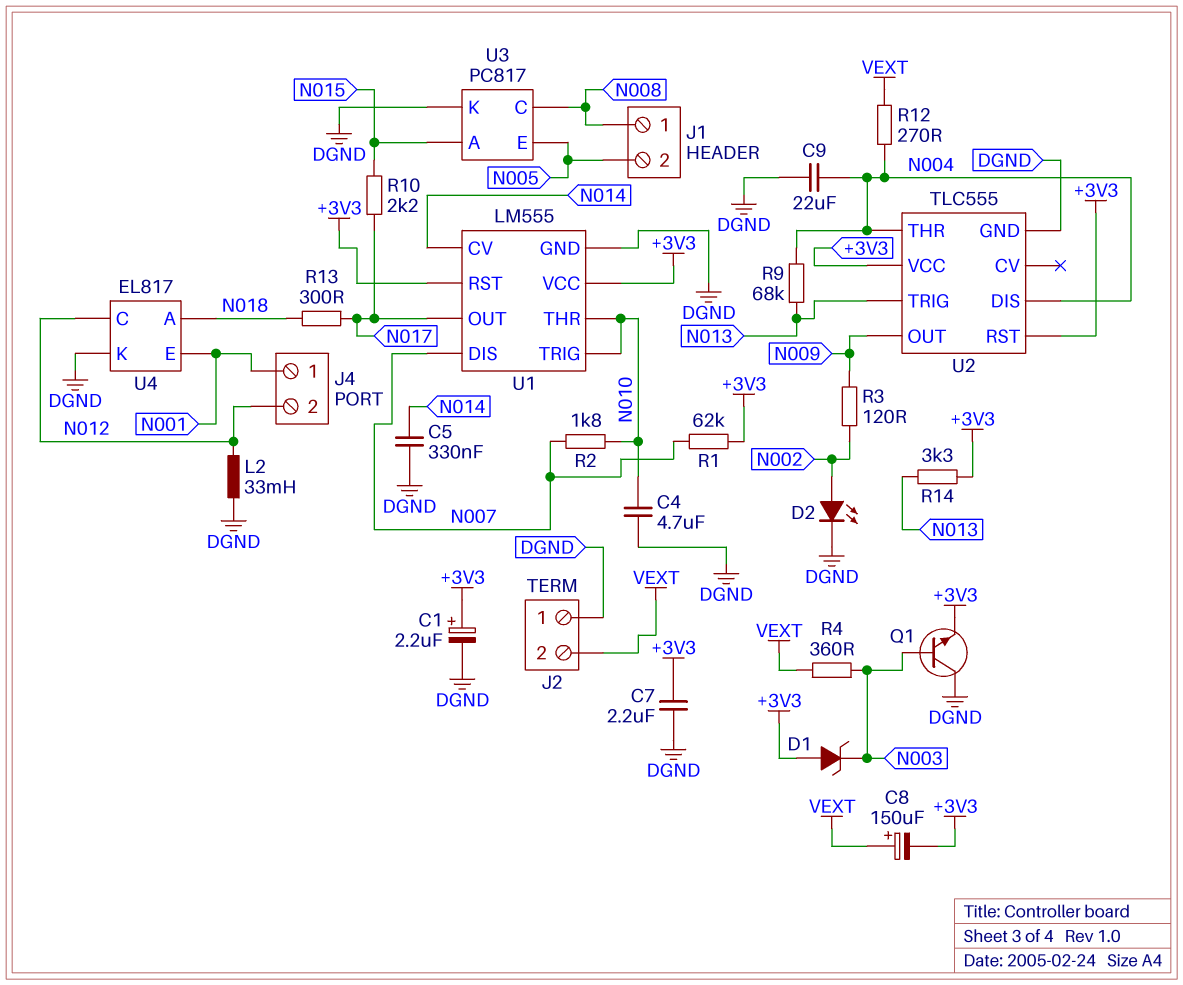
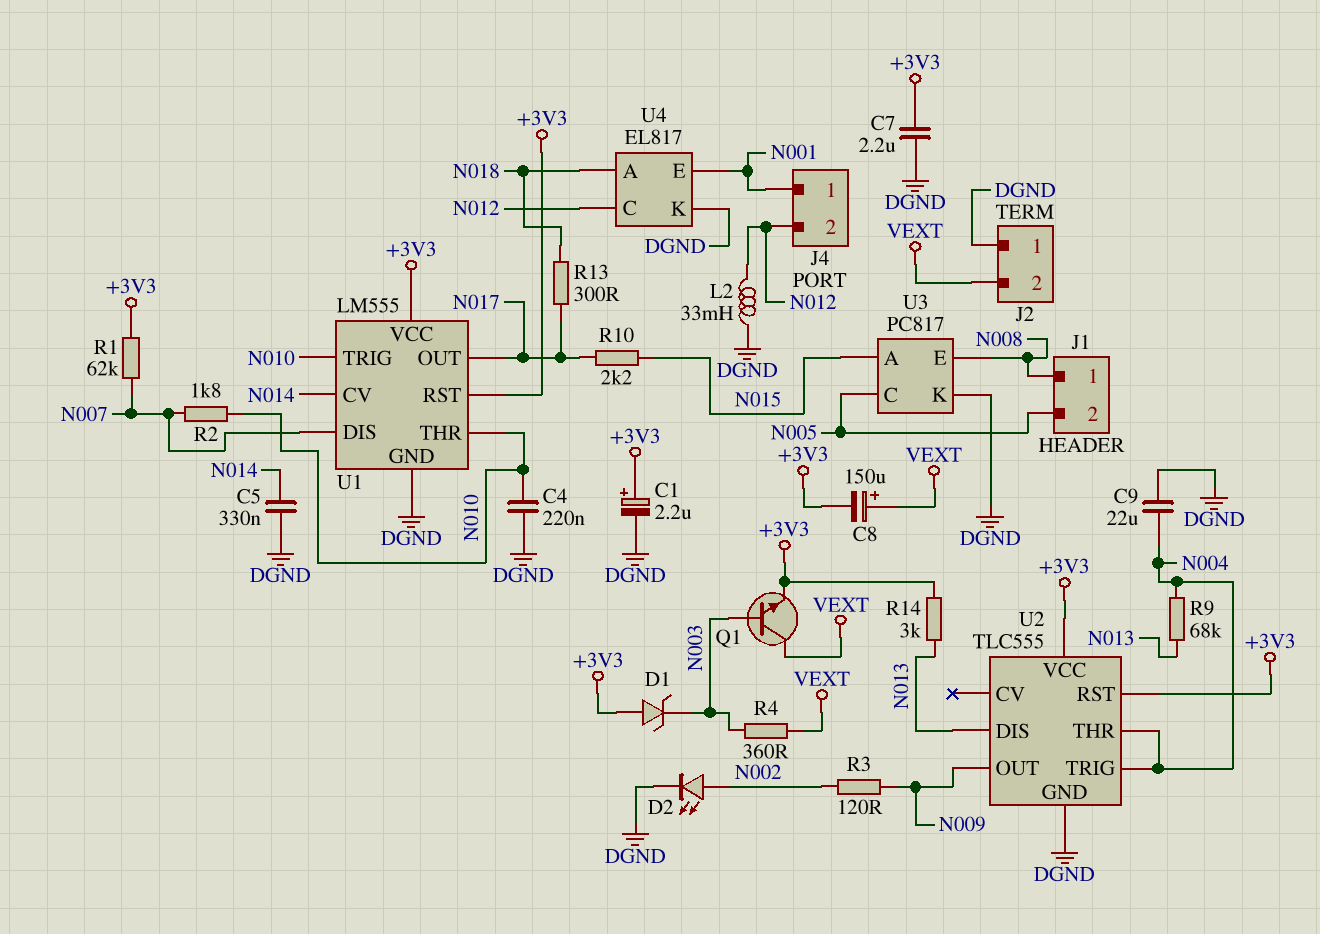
C4: 4.7uF (DGND, N010) -> 220nF (DGND, N010)
Q1: NPN (B N003, C DGND, E +3V3) -> NPN (B N003, C VEXT, E +3V3)
R12: 270 (N004, VEXT) -> none
R14: 3.3k (+3V3, N013) -> 3k (+3V3, N013)
U2 pin DIS: N004 -> N013
U2 pin TRIG: N013 -> N004
U3 pin C: N008 -> N005
U3 pin E: N005 -> N008

